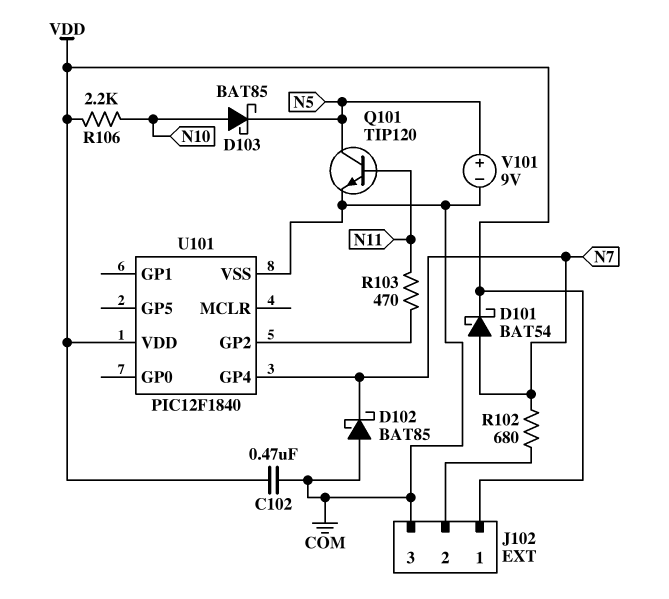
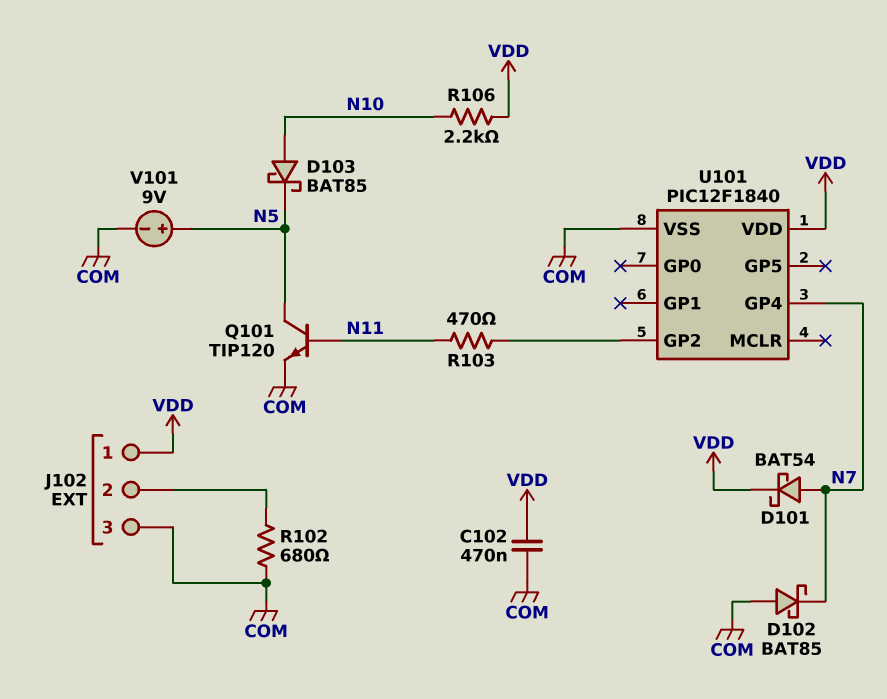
R102: 680 (J102/2, N7) -> 680 (COM, J102/2)

